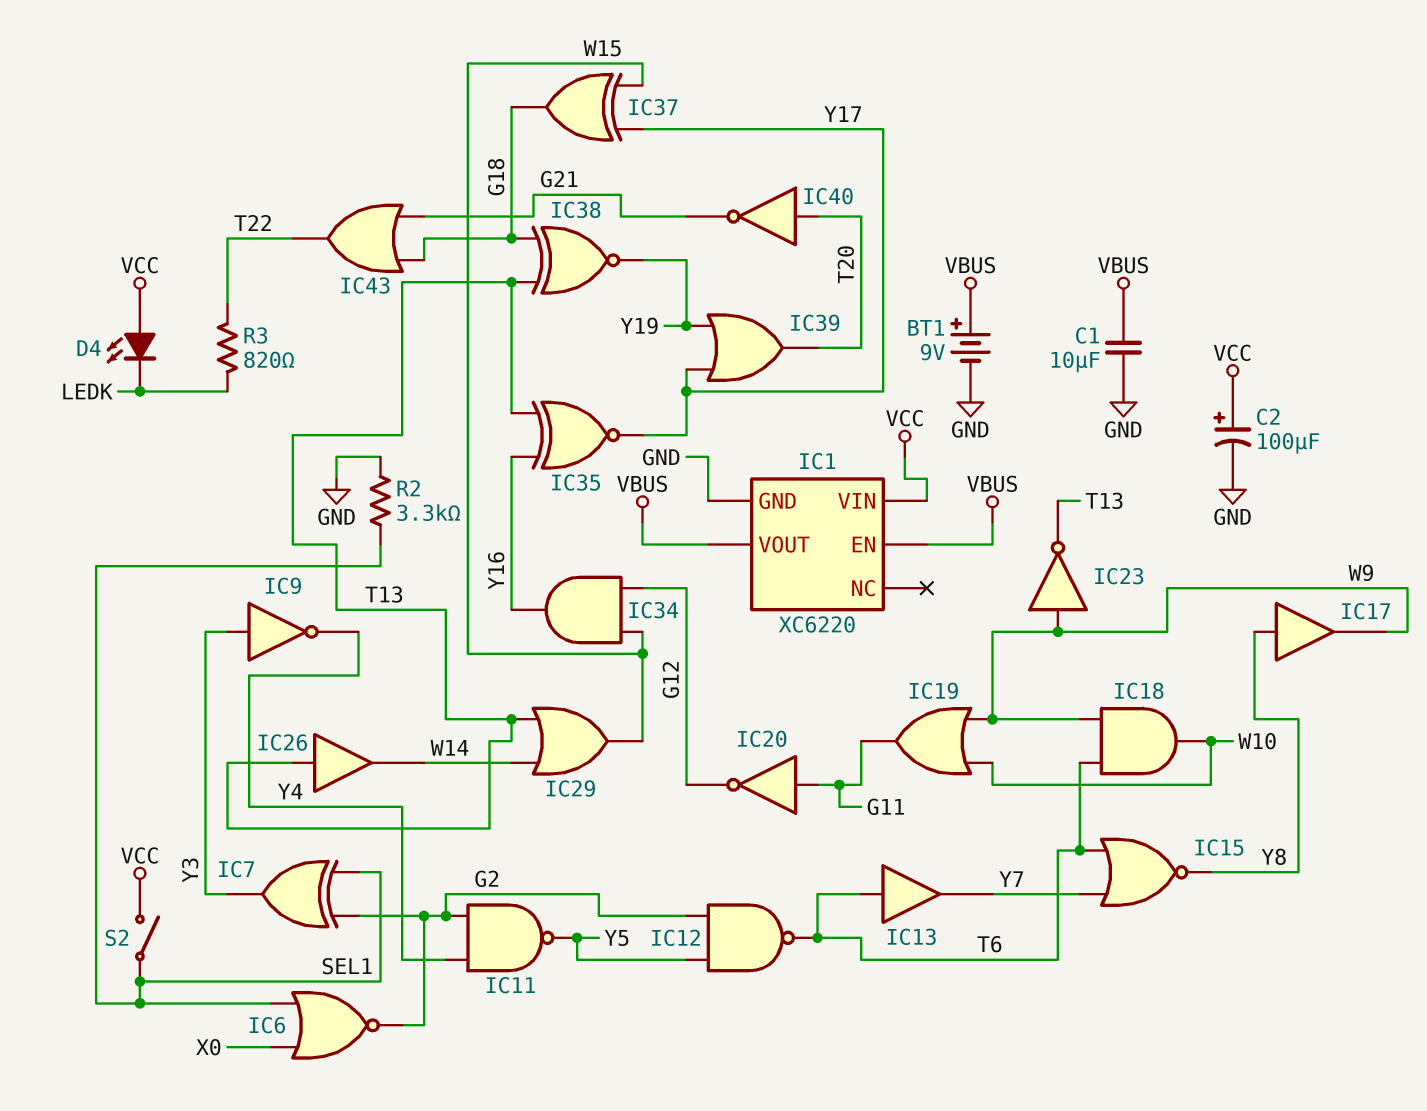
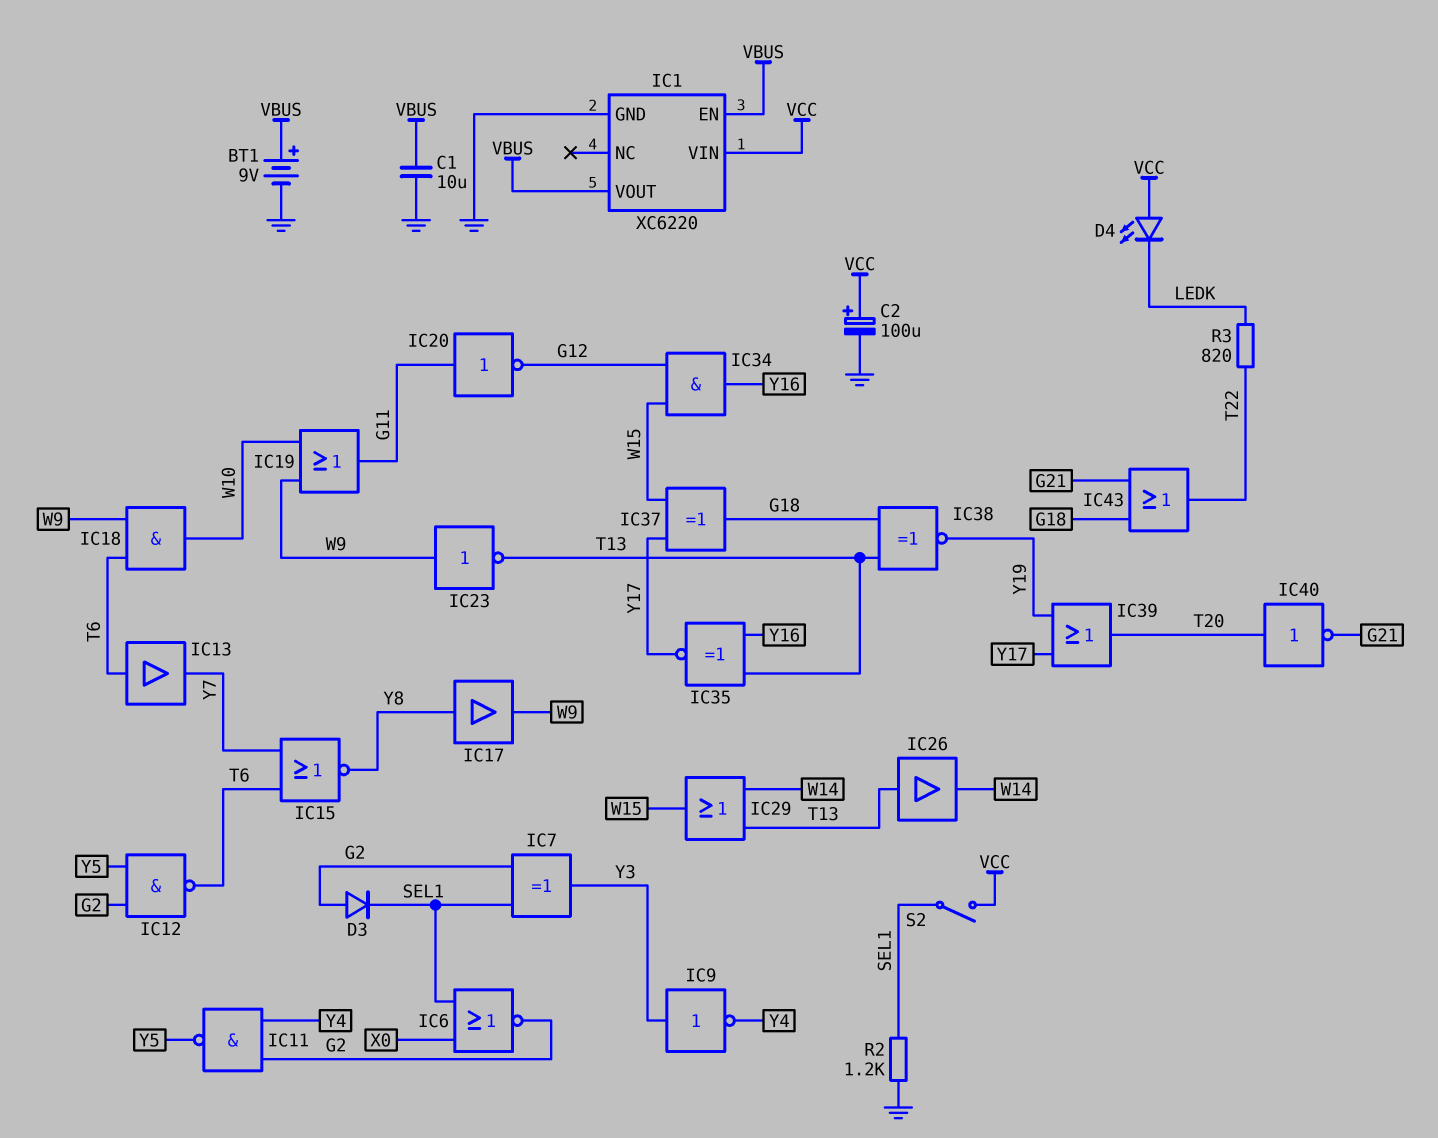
D3: none -> diode (A G2, K SEL1)
R2: 3.3k (GND, SEL1) -> 1.2k (GND, SEL1)

